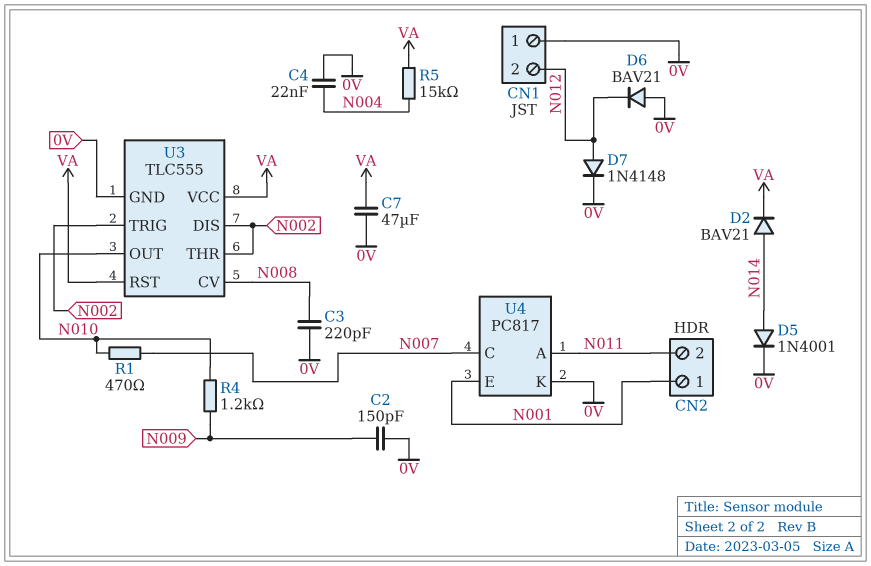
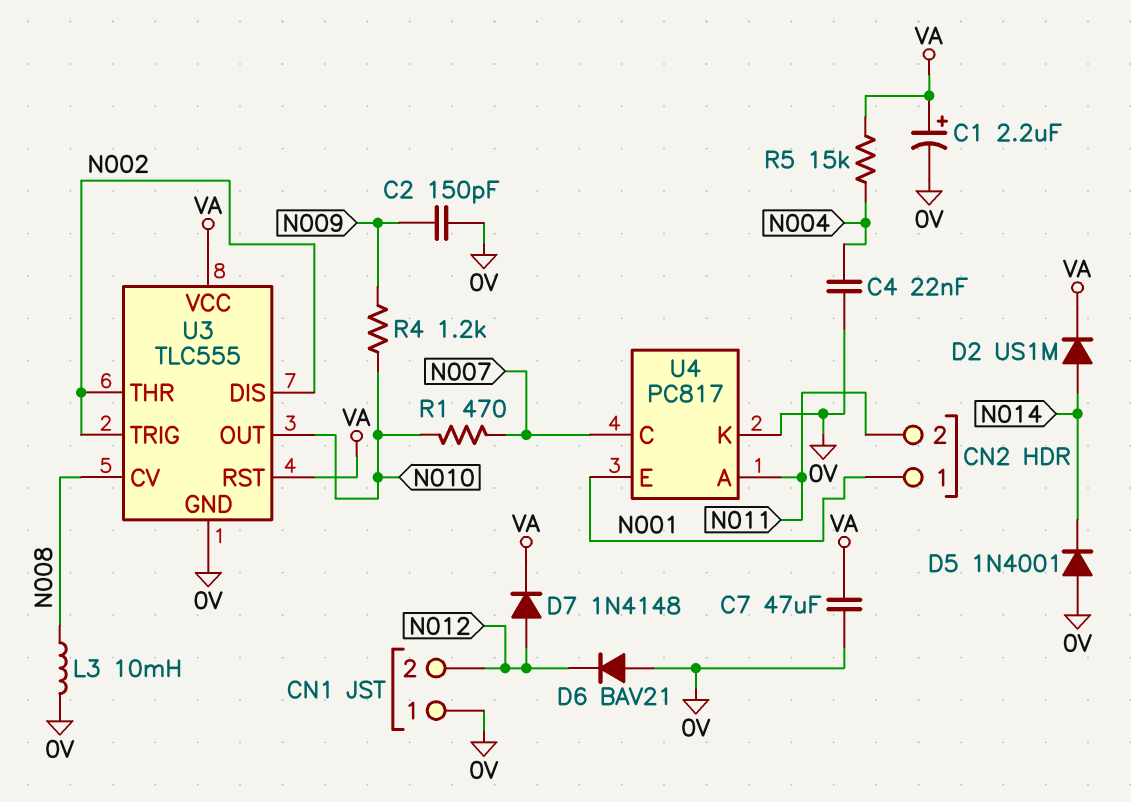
C1: none -> 2.2uF (plus VA, minus 0V)
C3: 220pF (0V, N008) -> none
D2: diode BAV21 (A N014, K VA) -> diode US1M (A N014, K VA)
D5: diode 1N4001 (A N014, K 0V) -> diode 1N4001 (A 0V, K N014)
D7: diode 1N4148 (A N012, K 0V) -> diode 1N4148 (A N012, K VA)
L3: none -> 10mH (0V, N008)

